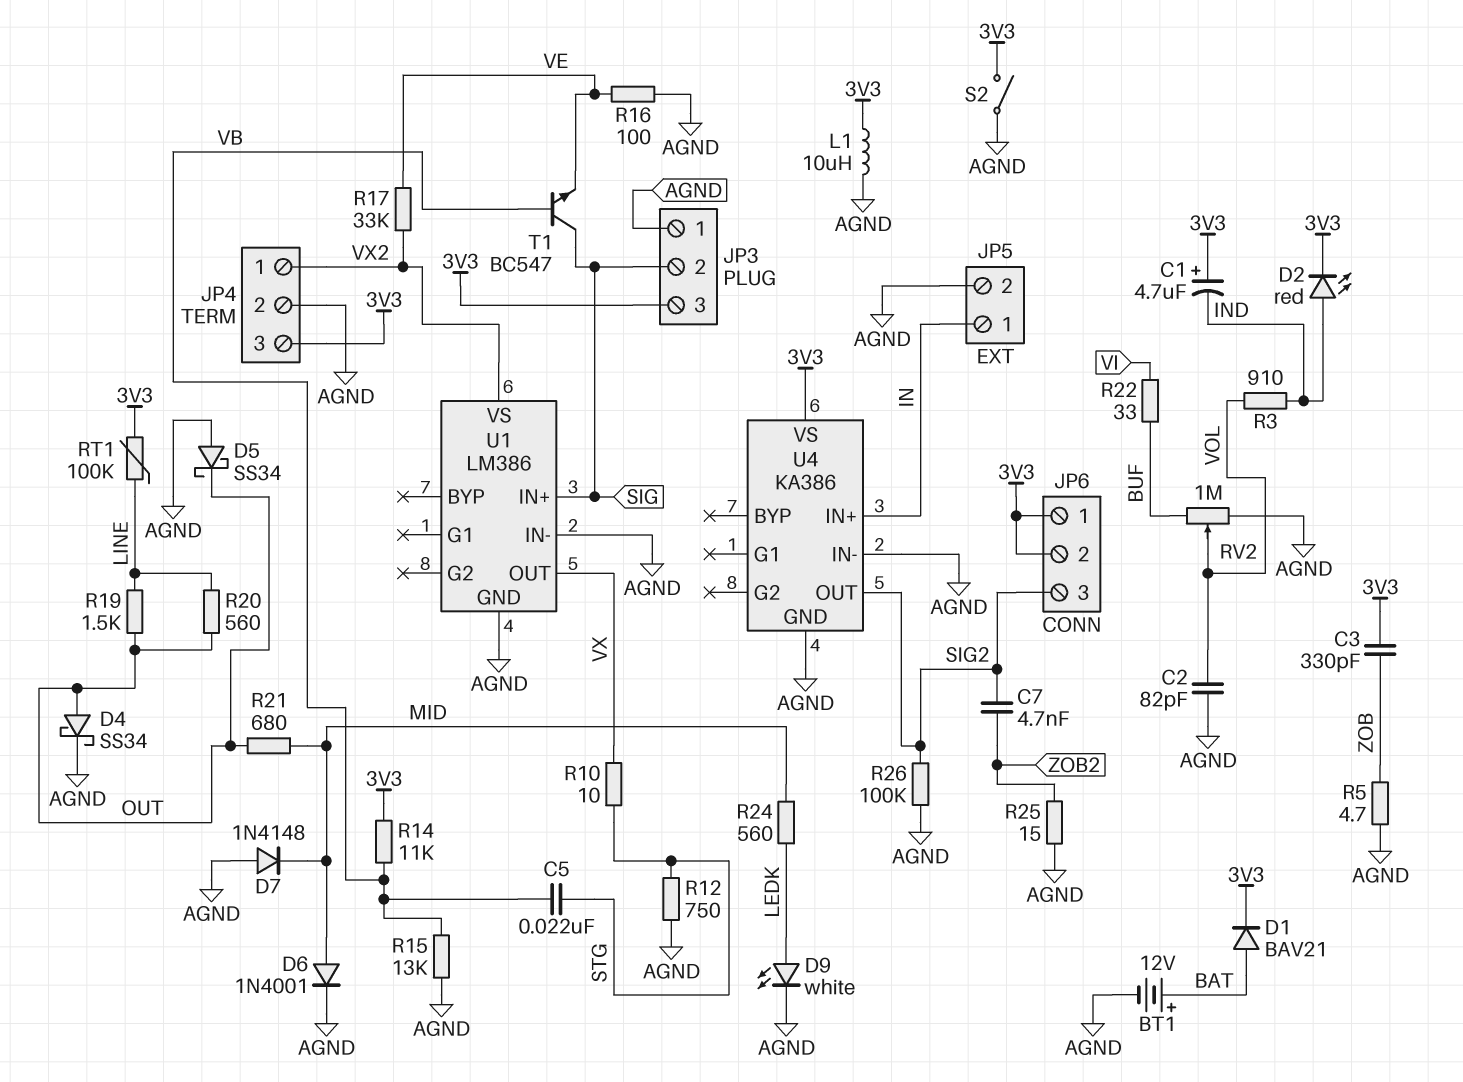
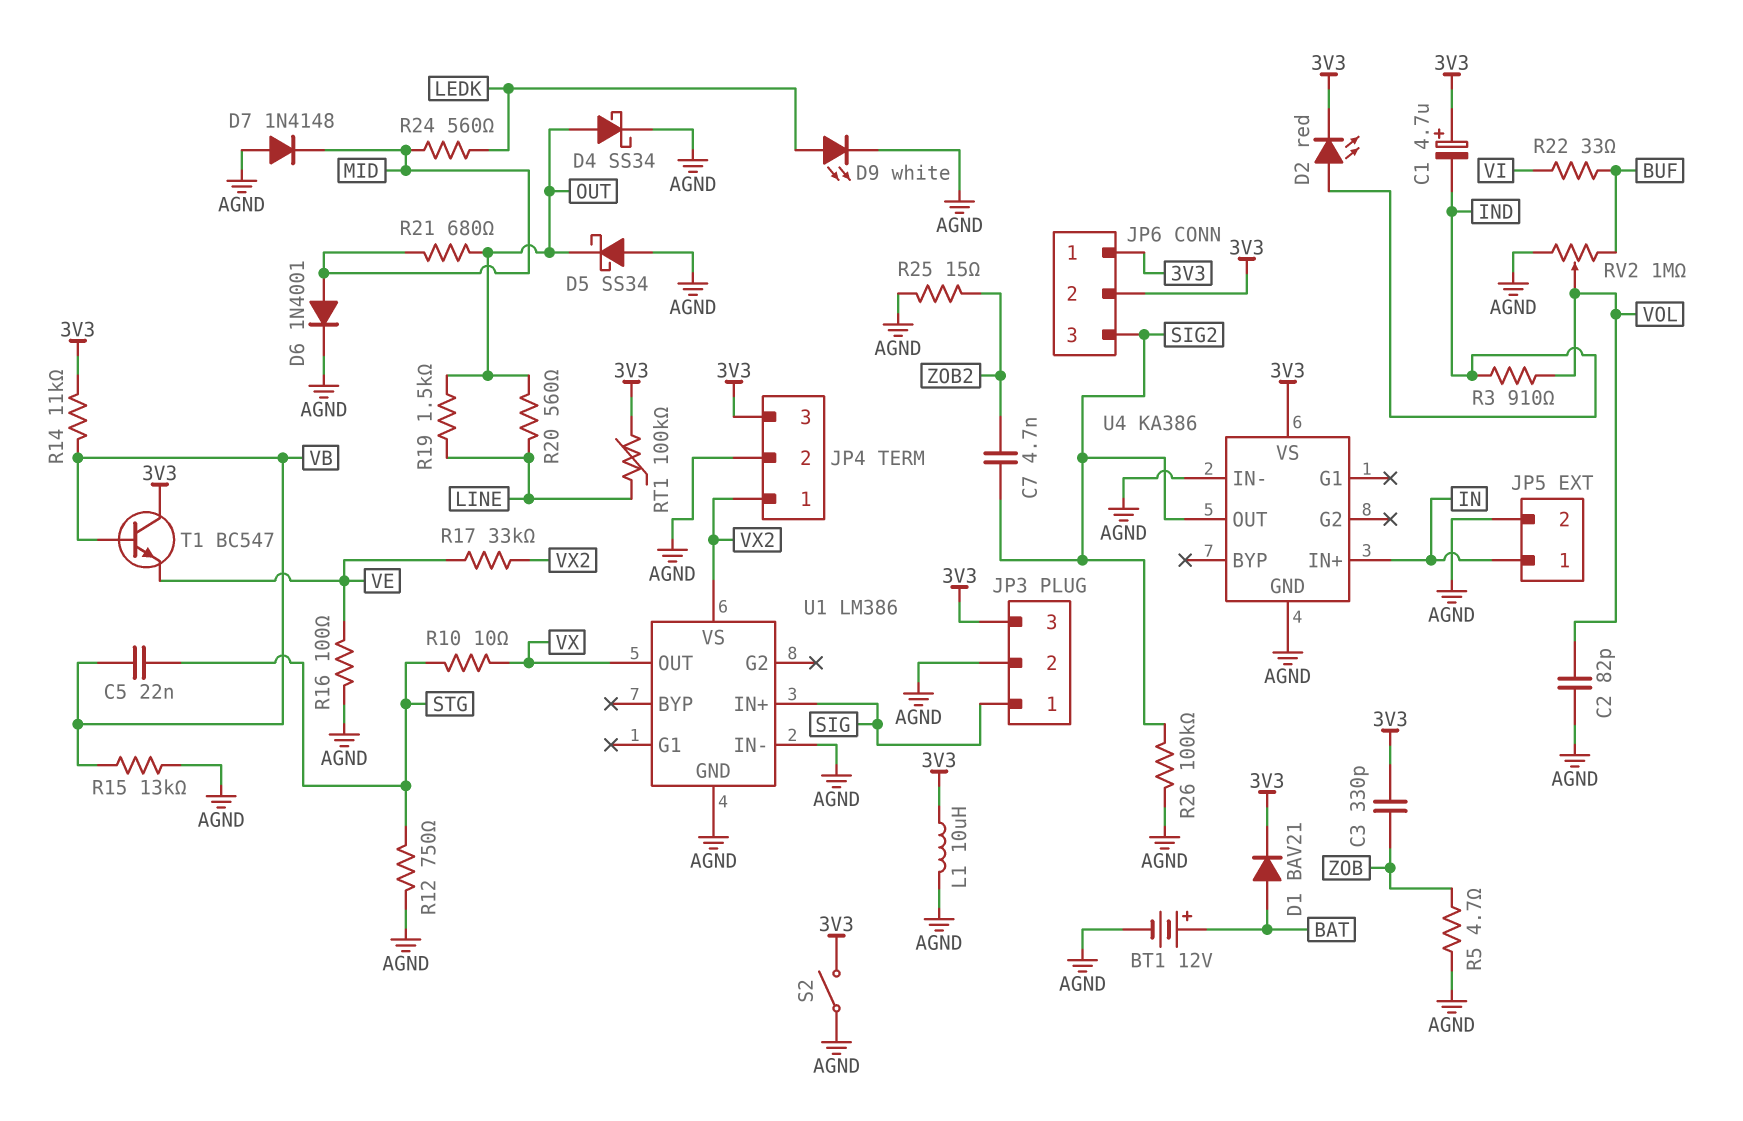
JP3 pin 1: AGND -> SIG
JP3 pin 2: SIG -> AGND
T1: NPN BC547 (B VB, C SIG, E VE) -> NPN BC547 (B VB, C 3V3, E VE)

